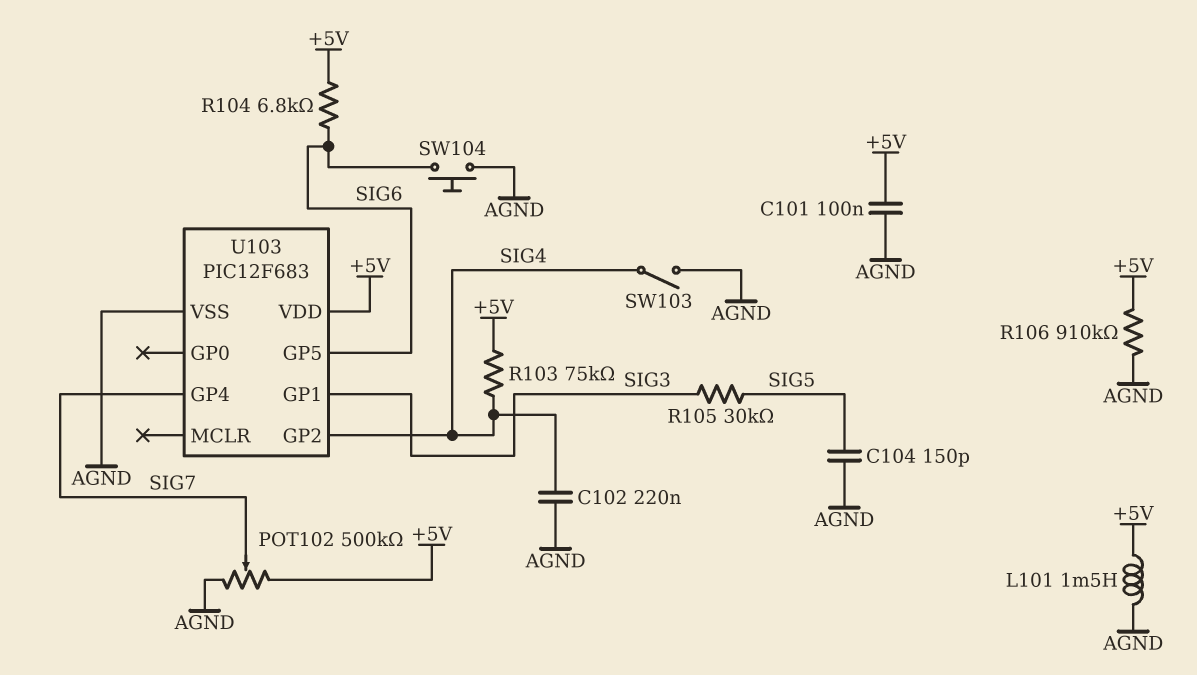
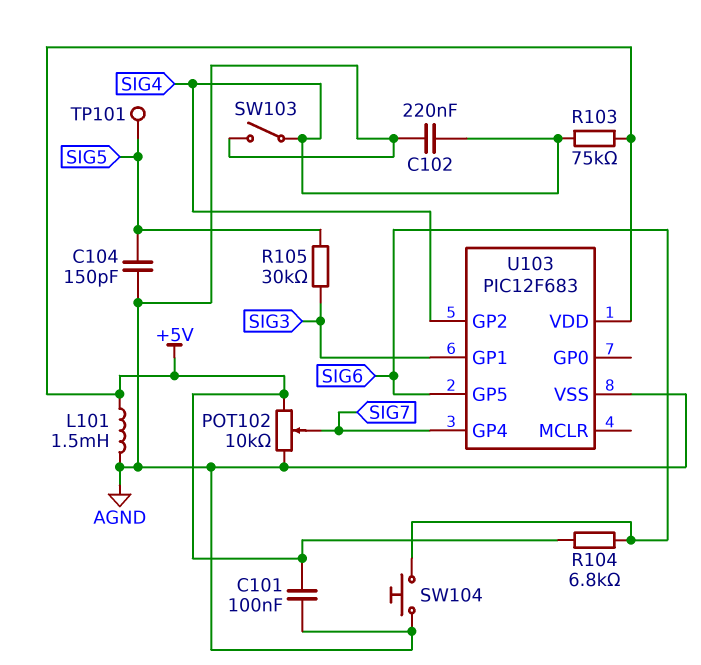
POT102: 500k (+5V, AGND, wiper SIG7) -> 10k (+5V, AGND, wiper SIG7)
R106: 910k (+5V, AGND) -> none
TP101: none -> test point (SIG5)

